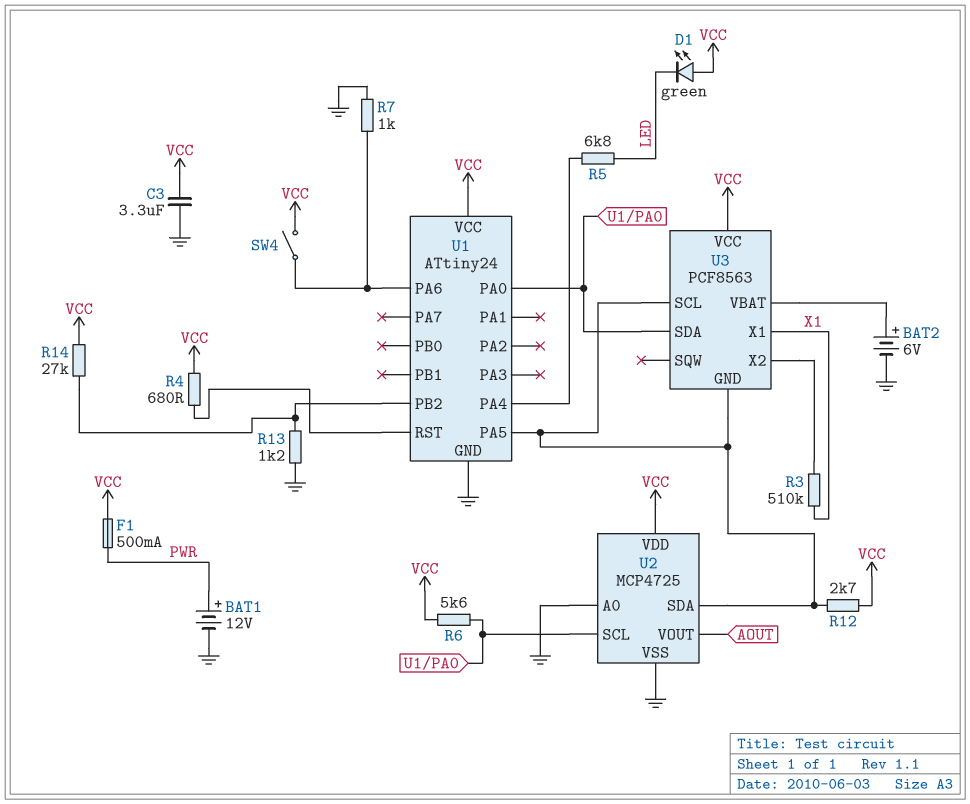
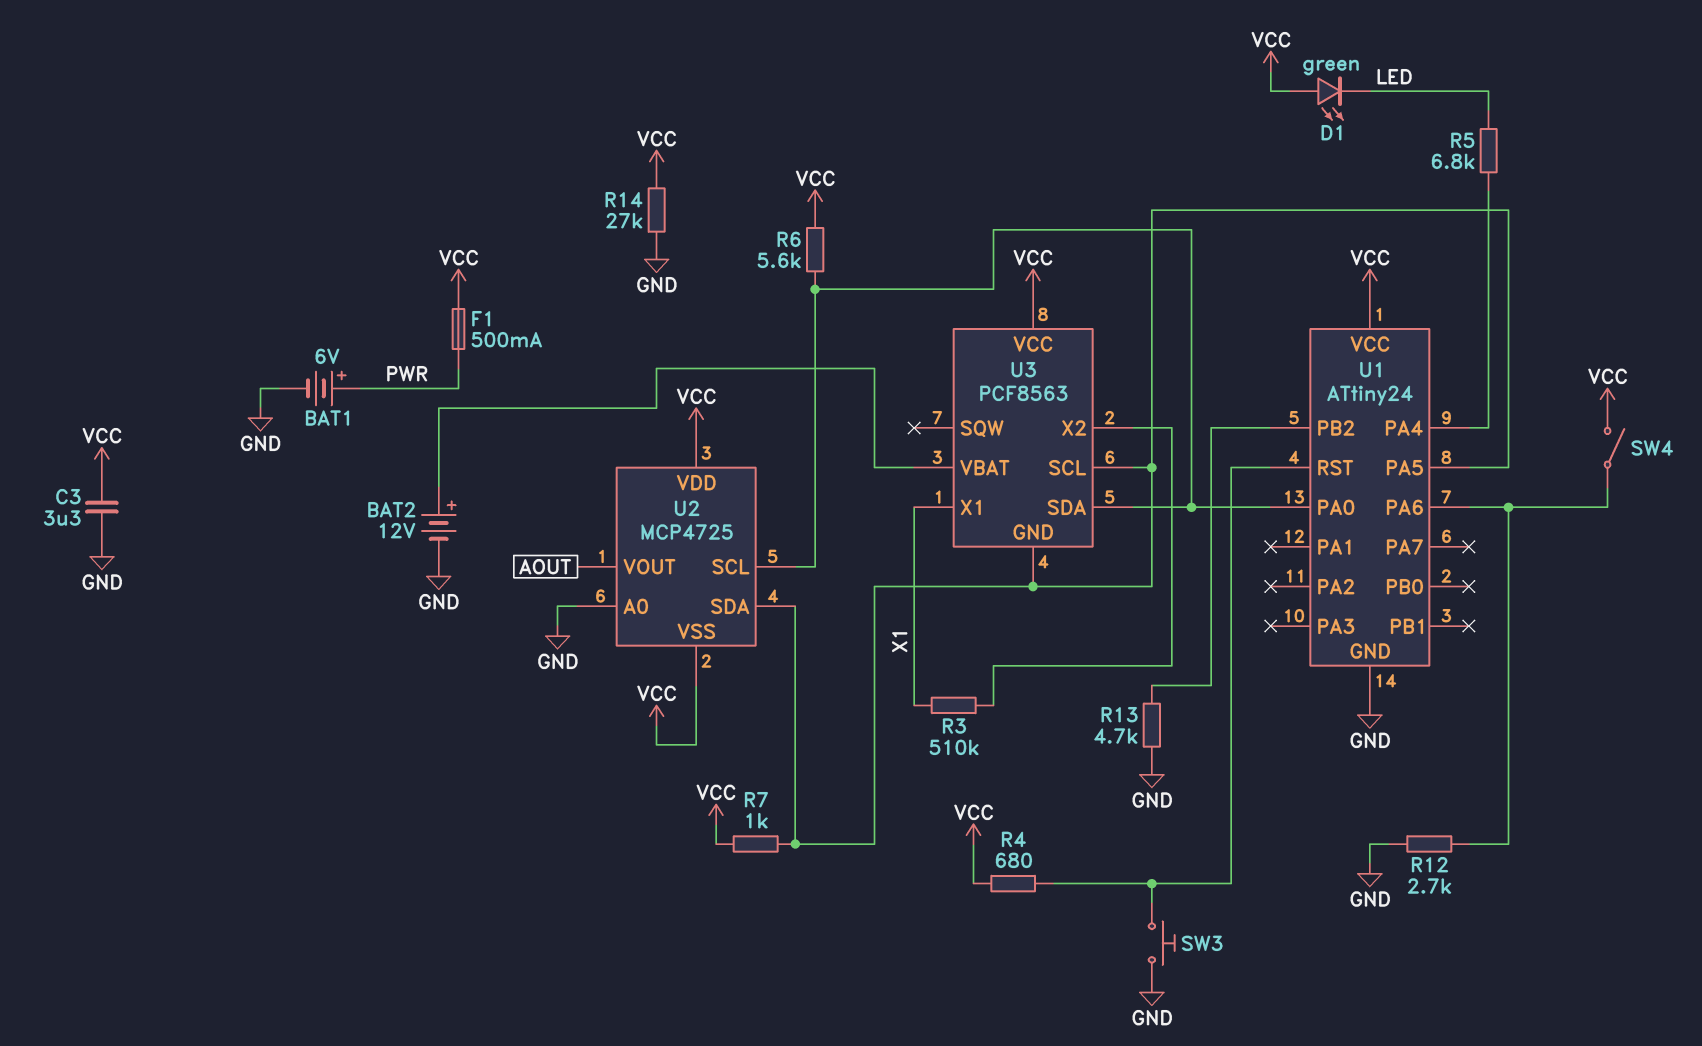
BAT1: 12V (plus PWR, minus GND) -> 6V (plus PWR, minus GND)
BAT2: 6V (plus U3/VBAT, minus GND) -> 12V (plus U3/VBAT, minus GND)
R7: 1k (GND, U1/PA6) -> 1k (U1/PA5, VCC)
R12: 2.7k (U1/PA5, VCC) -> 2.7k (GND, U1/PA6)
R13: 1.2k (GND, U1/PB2) -> 4.7k (GND, U1/PB2)
R14: 27k (U1/PB2, VCC) -> 27k (GND, VCC)
SW3: none -> button (GND, U1/RST)
U2 pin VSS: GND -> VCC

